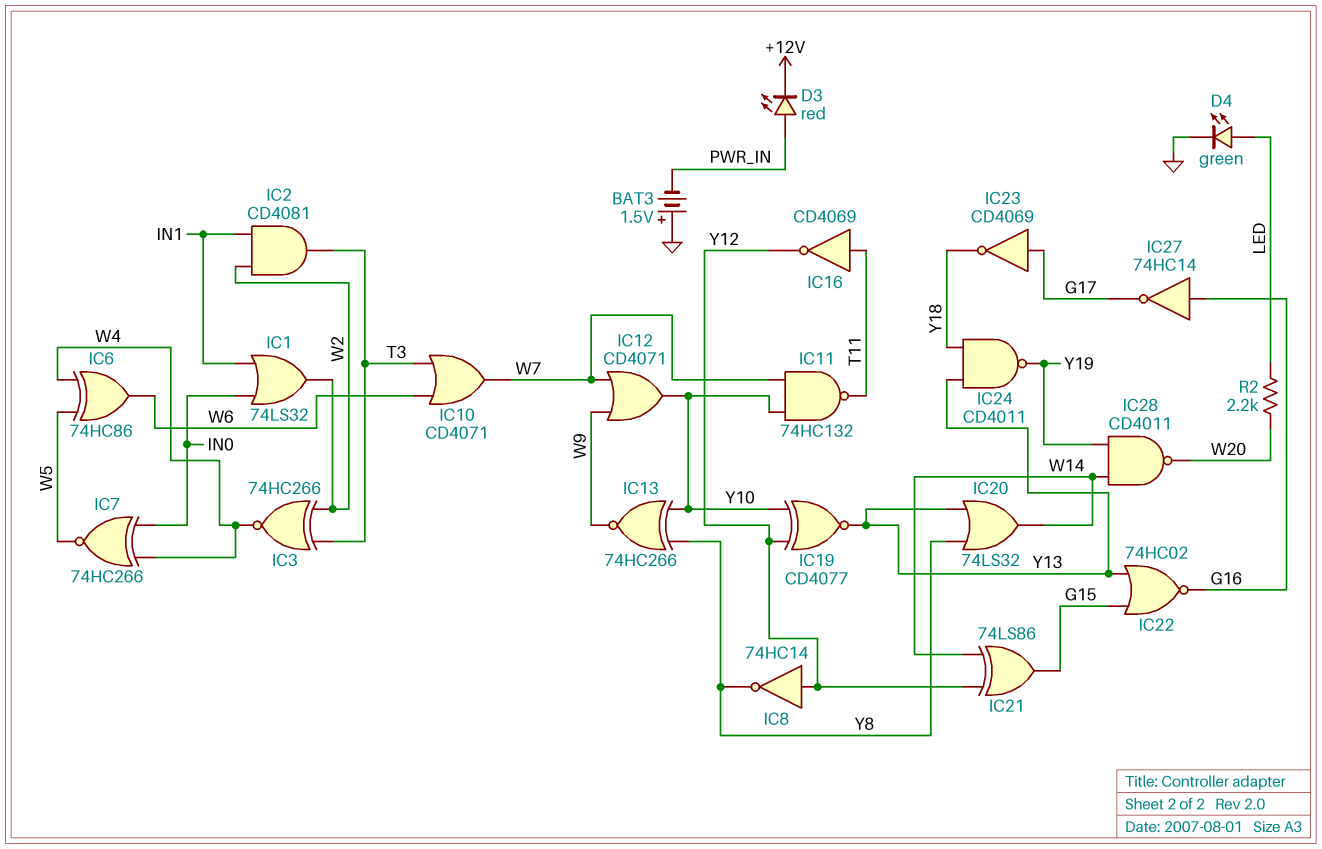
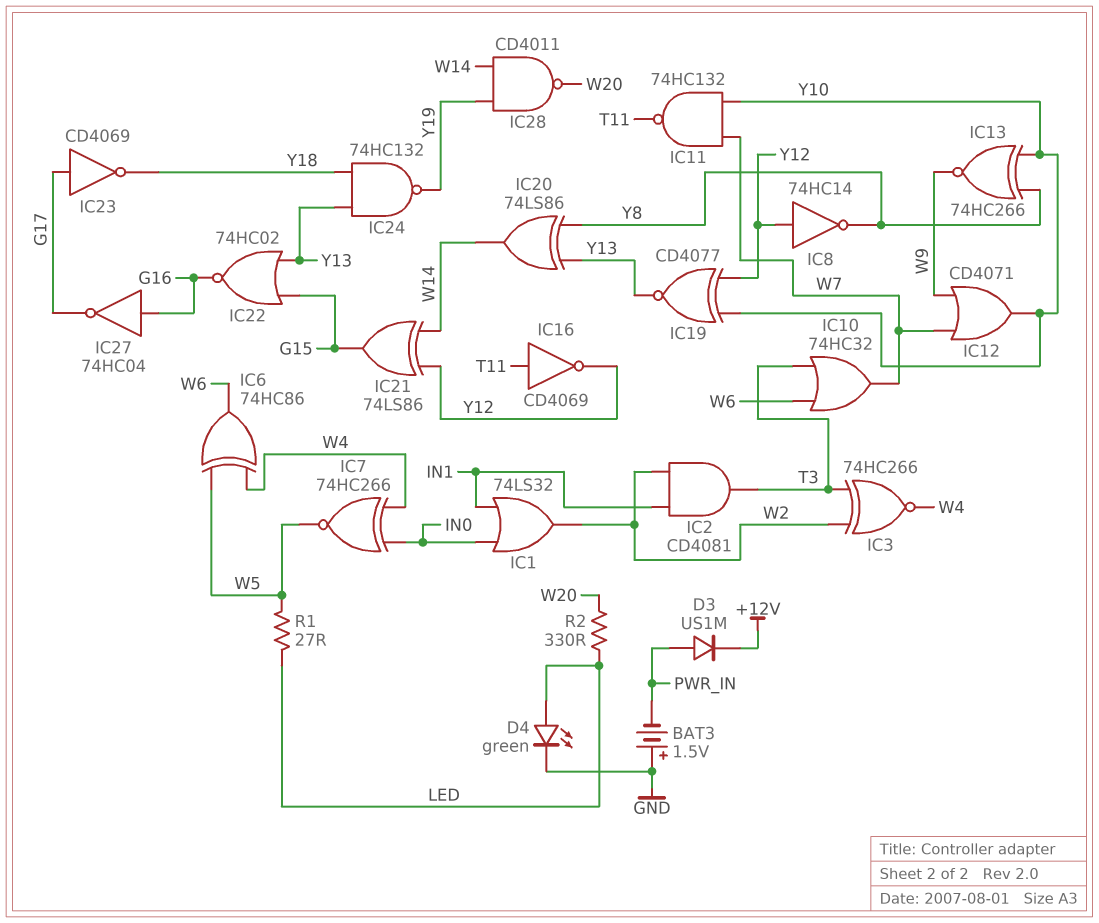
D3: LED red (A PWR_IN, K +12V) -> diode US1M (A PWR_IN, K +12V)
IC10: OR CD4071 (in T3, in W6, out W7) -> OR 74HC32 (in T3, in W6, out W7)
IC20: OR 74LS32 (in Y8, in Y13, out W14) -> XOR 74LS86 (in Y8, in Y13, out W14)
IC24: NAND CD4011 (in Y13, in Y18, out Y19) -> NAND 74HC132 (in Y13, in Y18, out Y19)
IC27: NOT 74HC14 (in G16, out G17) -> NOT 74HC04 (in G16, out G17)
R1: none -> 27 (LED, W5)
R2: 2.2k (LED, W20) -> 330 (LED, W20)

